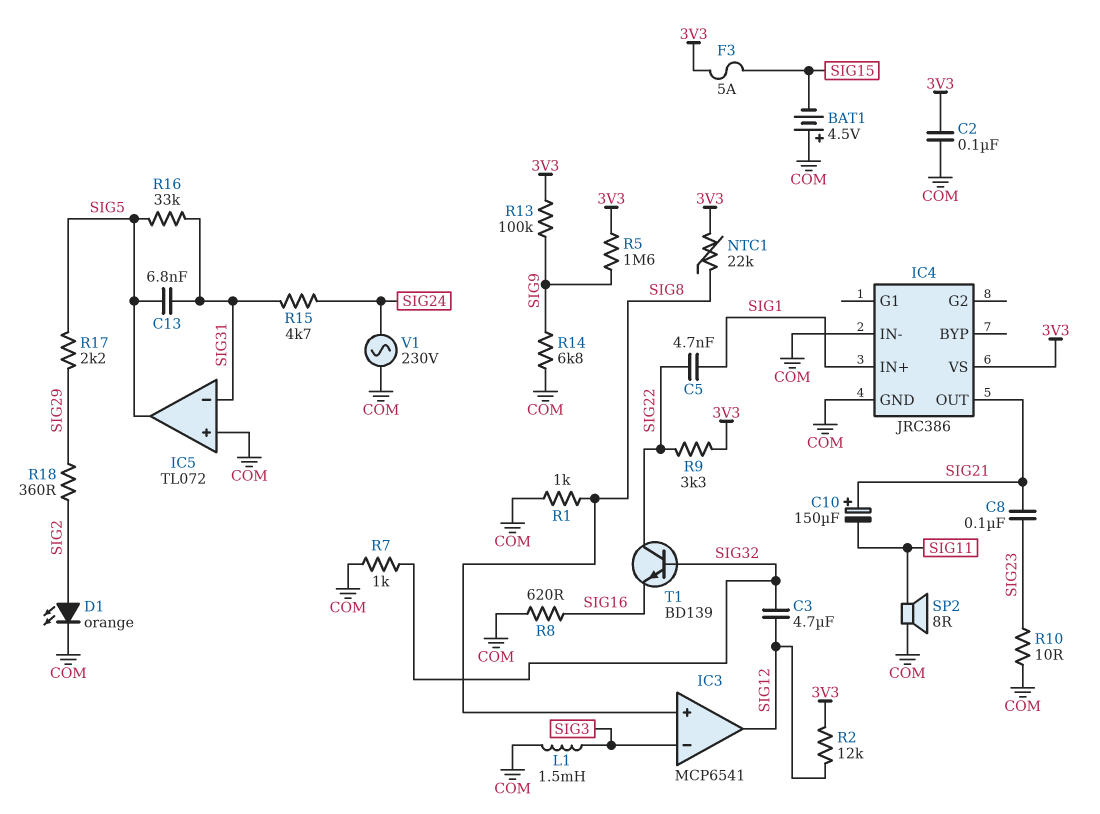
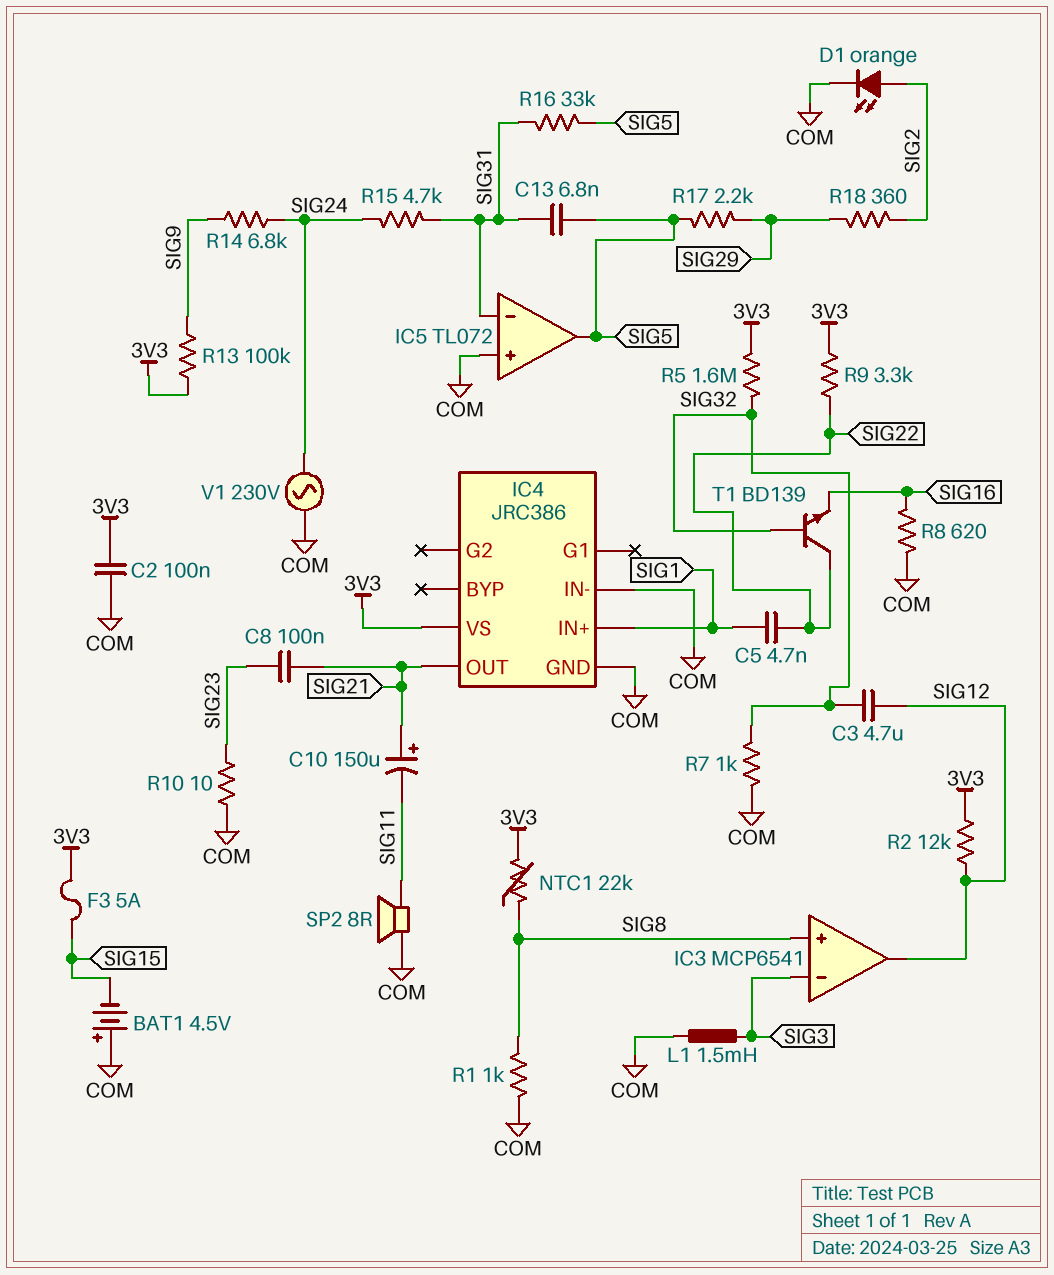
R5: 1.6M (3V3, SIG9) -> 1.6M (3V3, SIG32)
R14: 6.8k (COM, SIG9) -> 6.8k (SIG9, SIG24)

